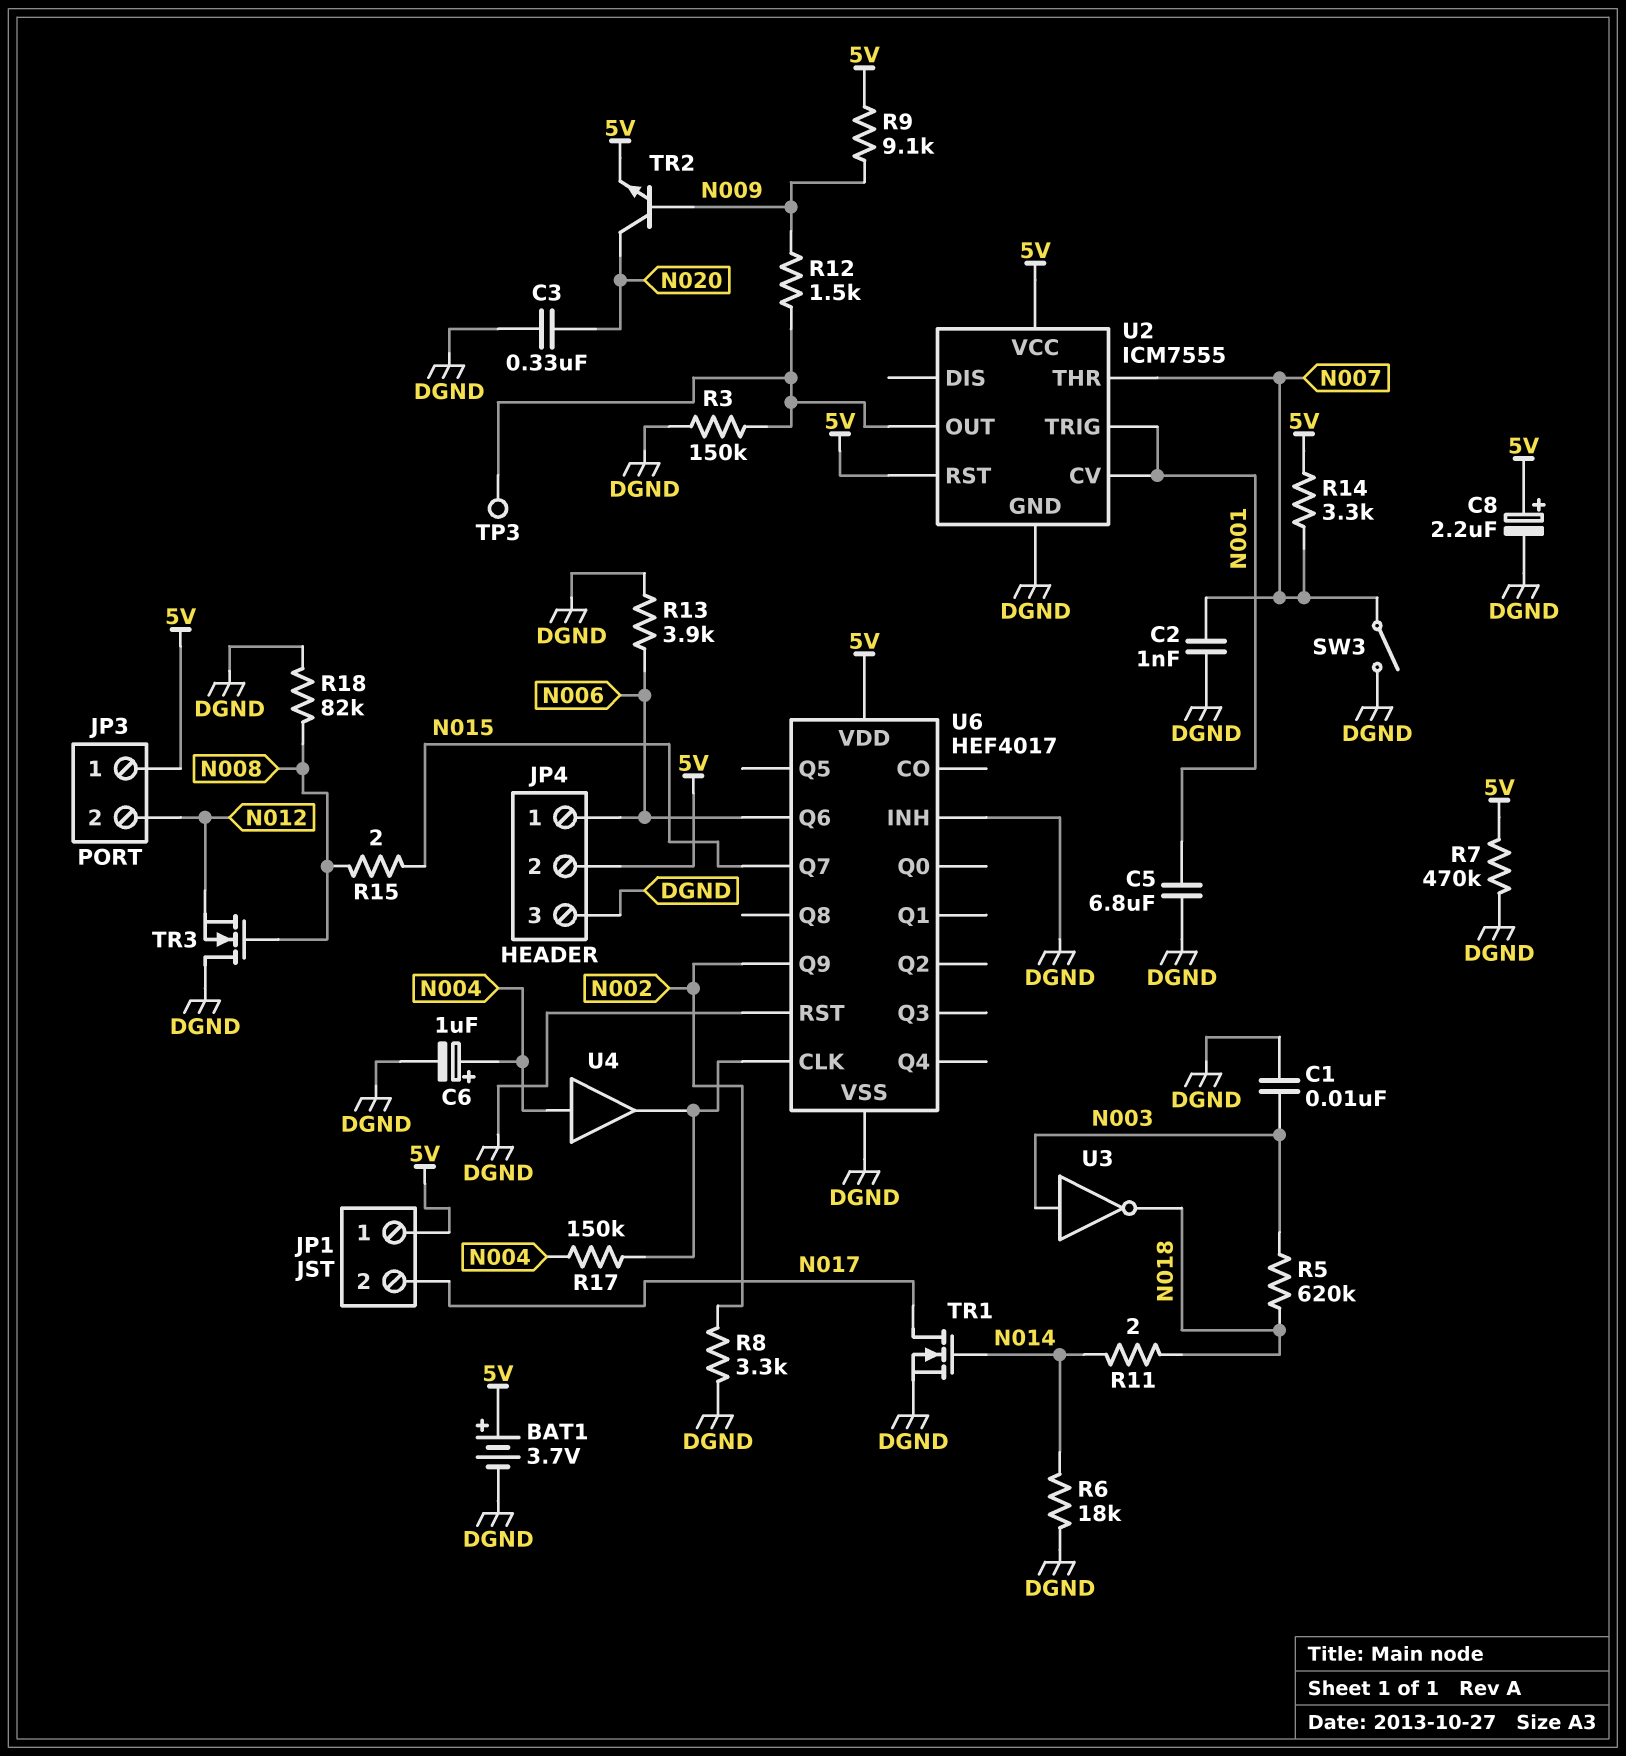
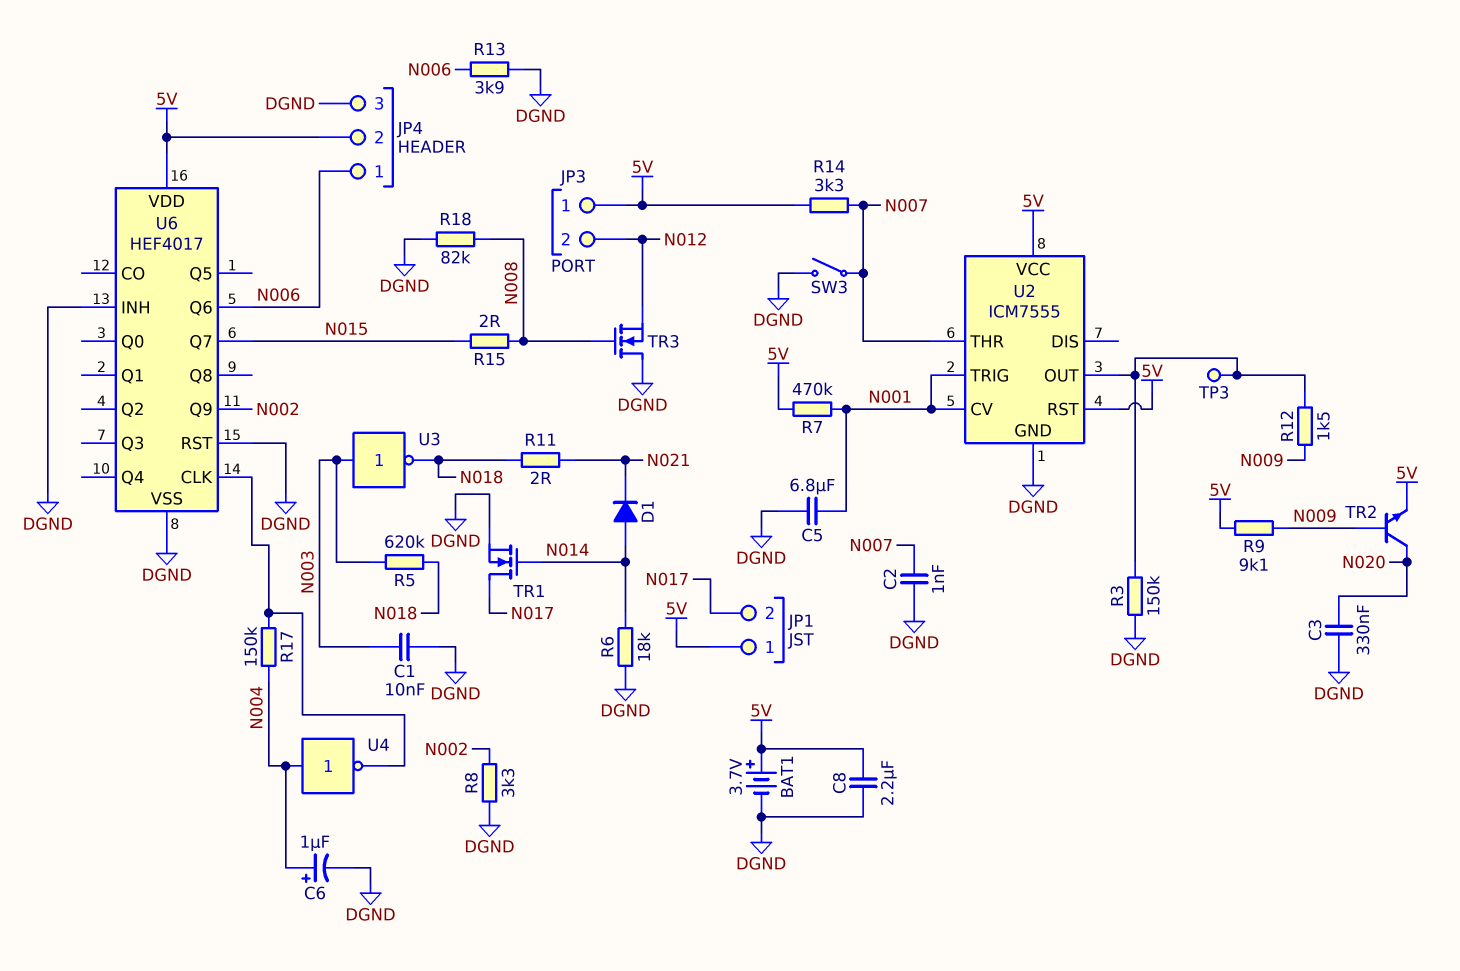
C8: 2.2uF (plus 5V, minus DGND) -> 2.2uF (5V, DGND)
D1: none -> diode (A N014, K N021)
R7: 470k (5V, DGND) -> 470k (5V, N001)
R11: 2 (N014, N018) -> 2 (N018, N021)
U4: buffer (in N004, out U6/CLK) -> NOT (in N004, out U6/CLK)

